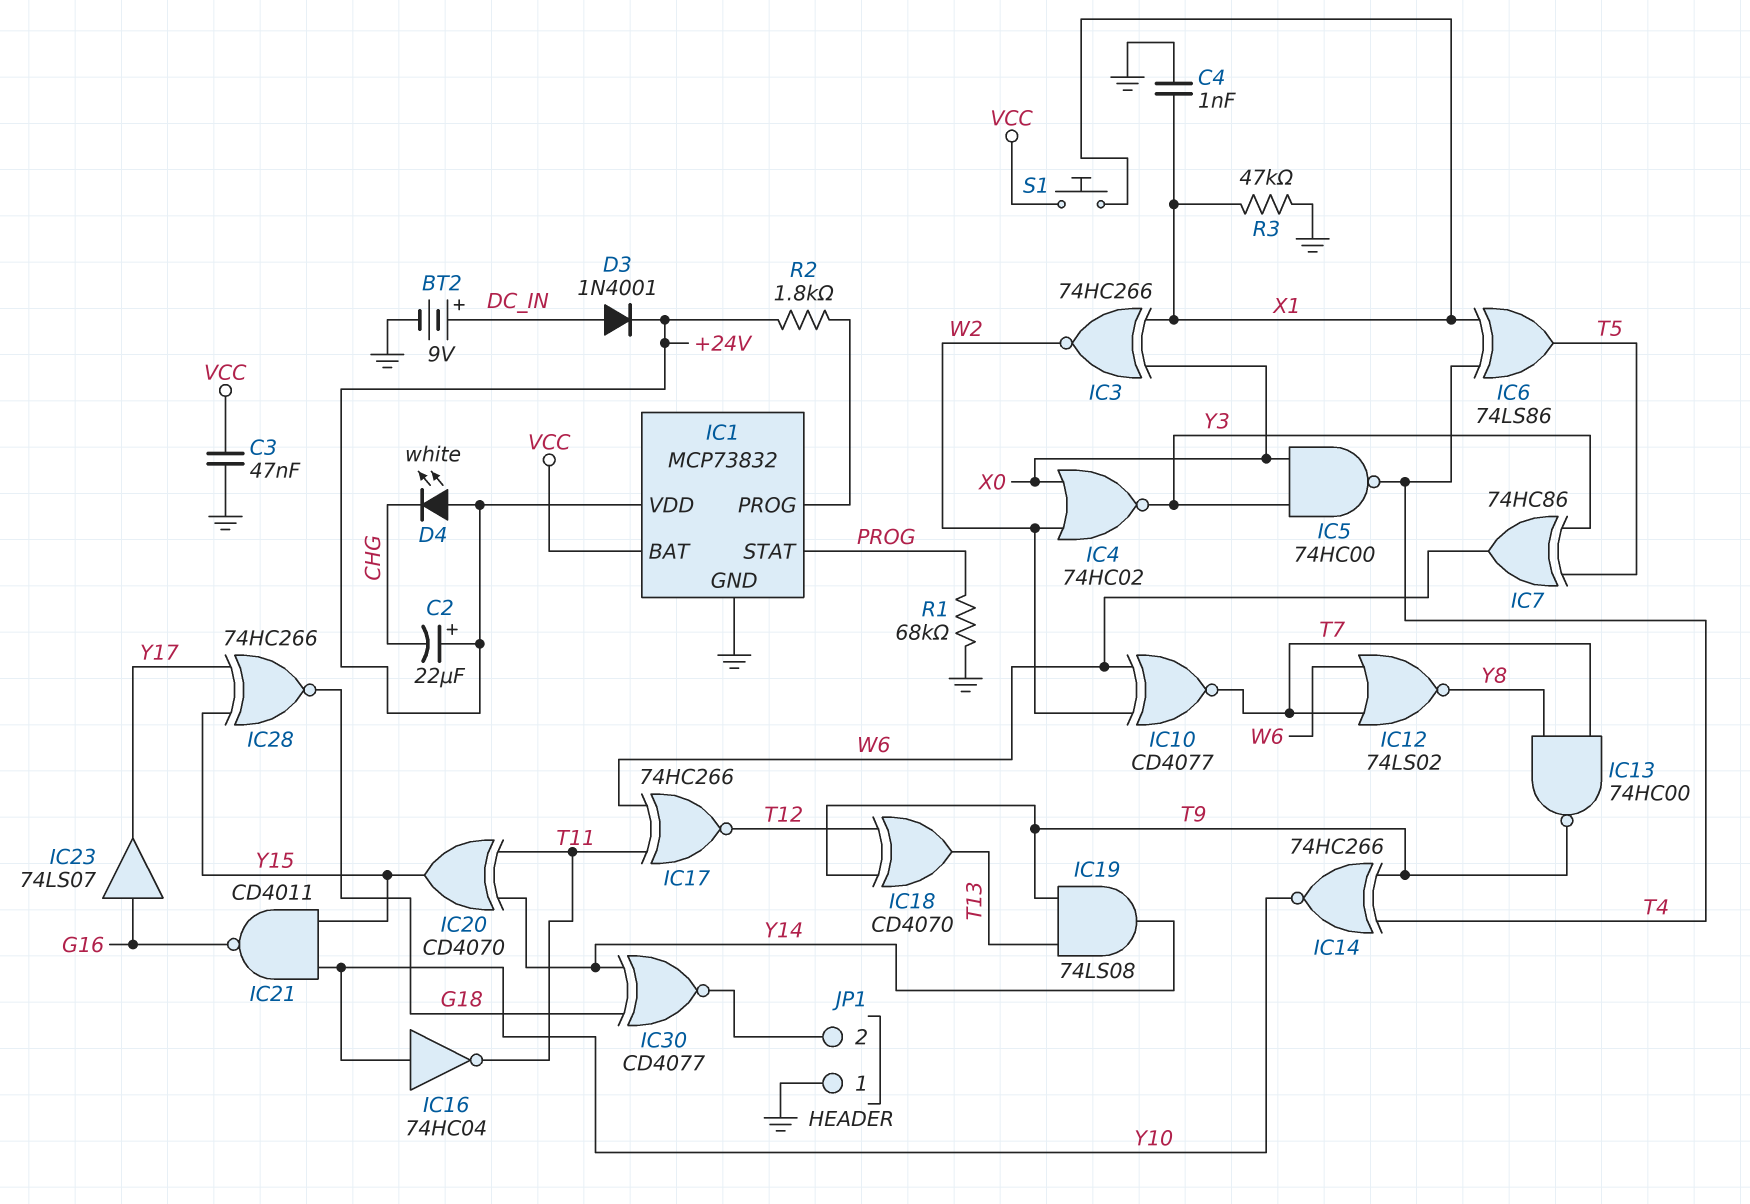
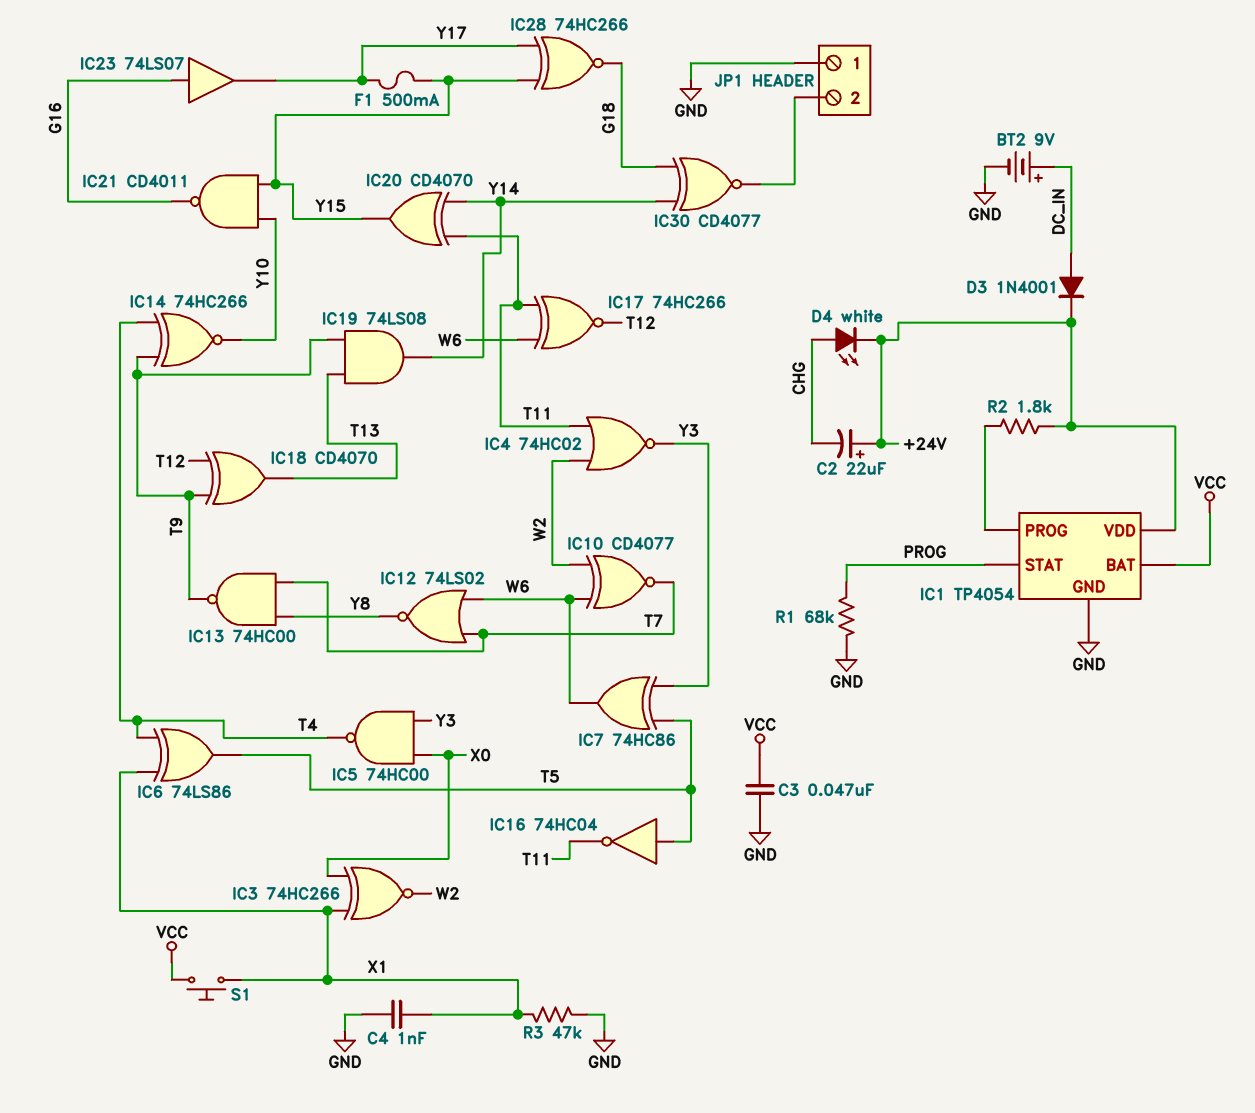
D4: LED white (A +24V, K CHG) -> LED white (A CHG, K +24V)
F1: none -> 500mA (Y15, Y17)
IC1: MCP73832 -> TP4054
IC4: NOR 74HC02 (in W2, in X0, out Y3) -> NOR 74HC02 (in T11, in W2, out Y3)
IC16: NOT 74HC04 (in Y10, out T11) -> NOT 74HC04 (in T5, out T11)

